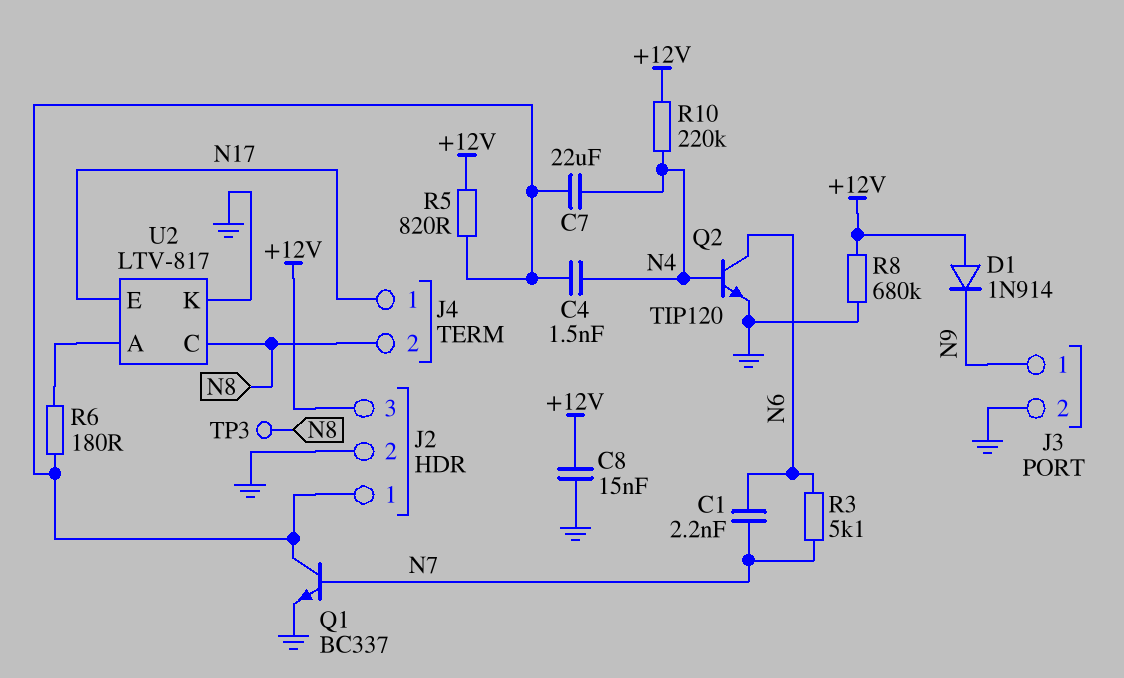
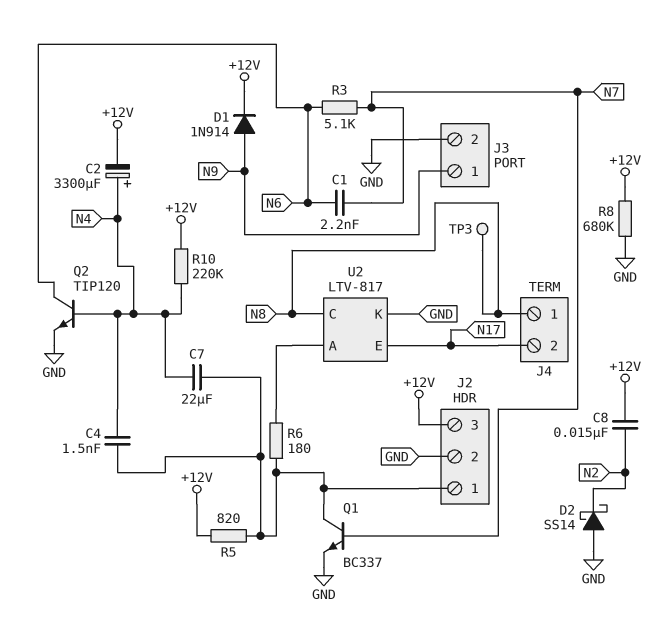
C2: none -> 3300uF (plus N4, minus +12V)
C8: 15nF (+12V, GND) -> 15nF (+12V, N2)
D1: diode 1N914 (A +12V, K N9) -> diode 1N914 (A N9, K +12V)
D2: none -> schottky SS14 (A GND, K N2)
J4 pin 1: N17 -> N8
J4 pin 2: N8 -> N17

